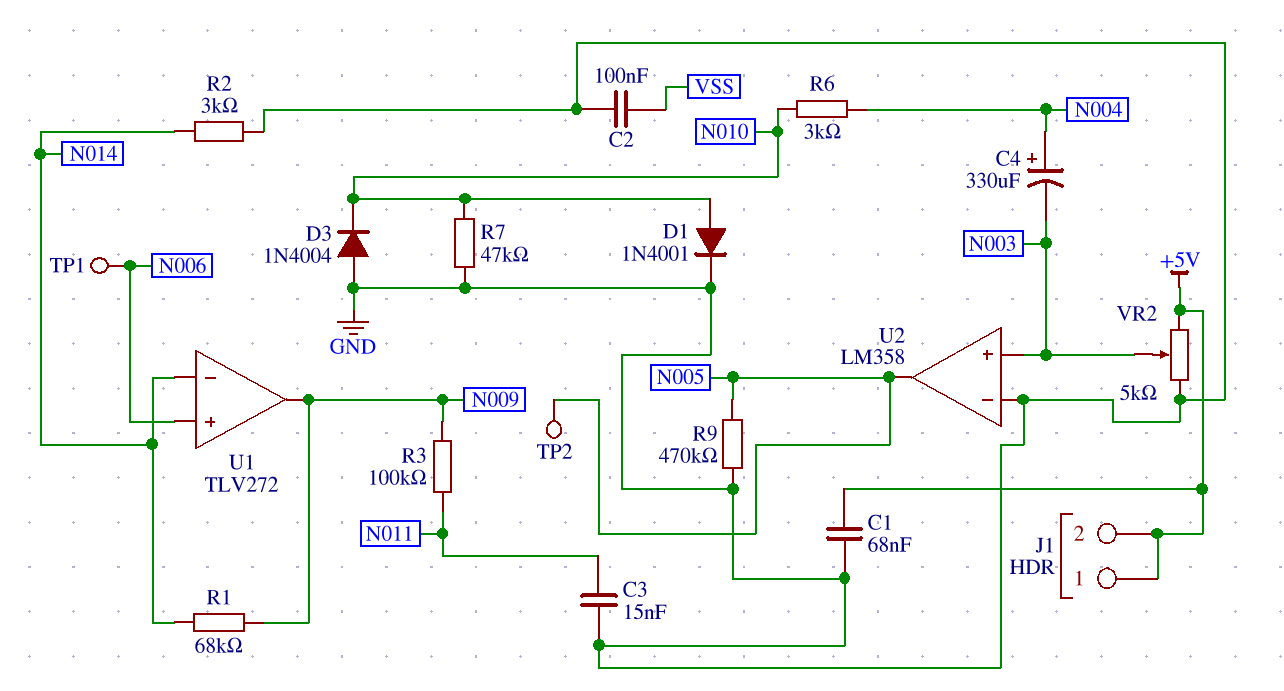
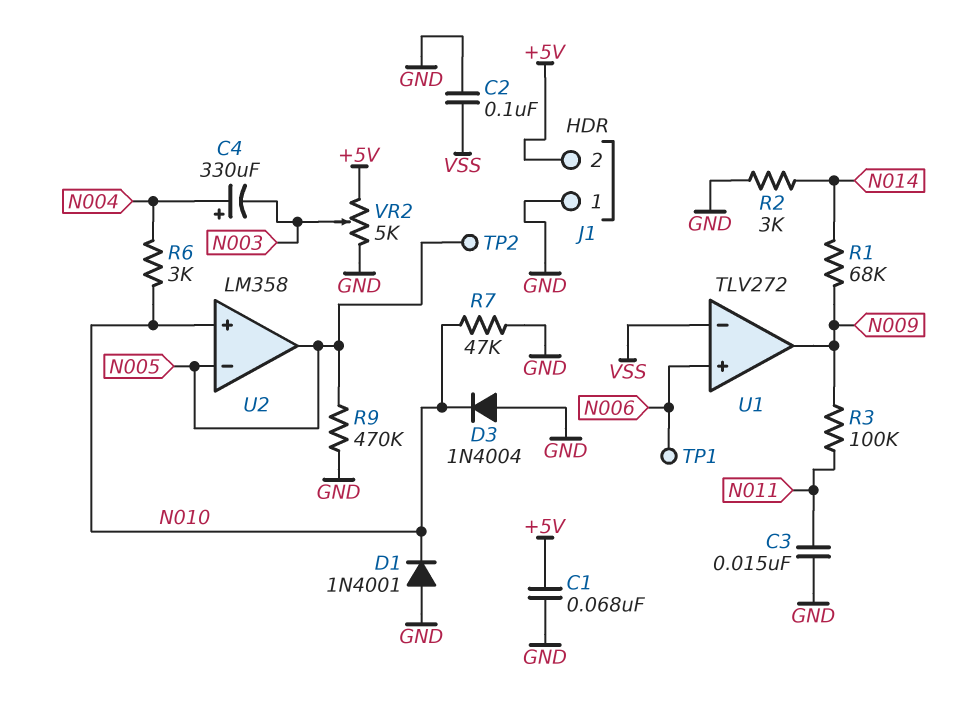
D1: diode 1N4001 (A N010, K GND) -> diode 1N4001 (A GND, K N010)
J1 pin 1: +5V -> GND
U1 pin in-: N014 -> VSS
U2 pin in+: N003 -> N010
U2 pin in-: GND -> N005

